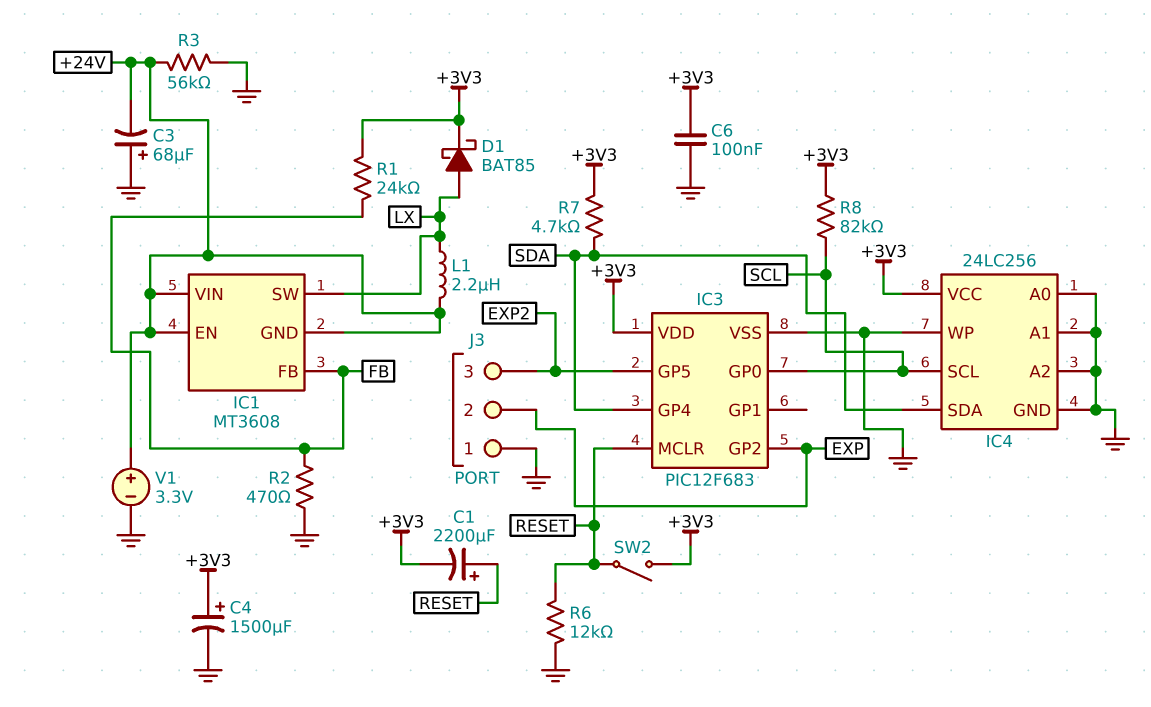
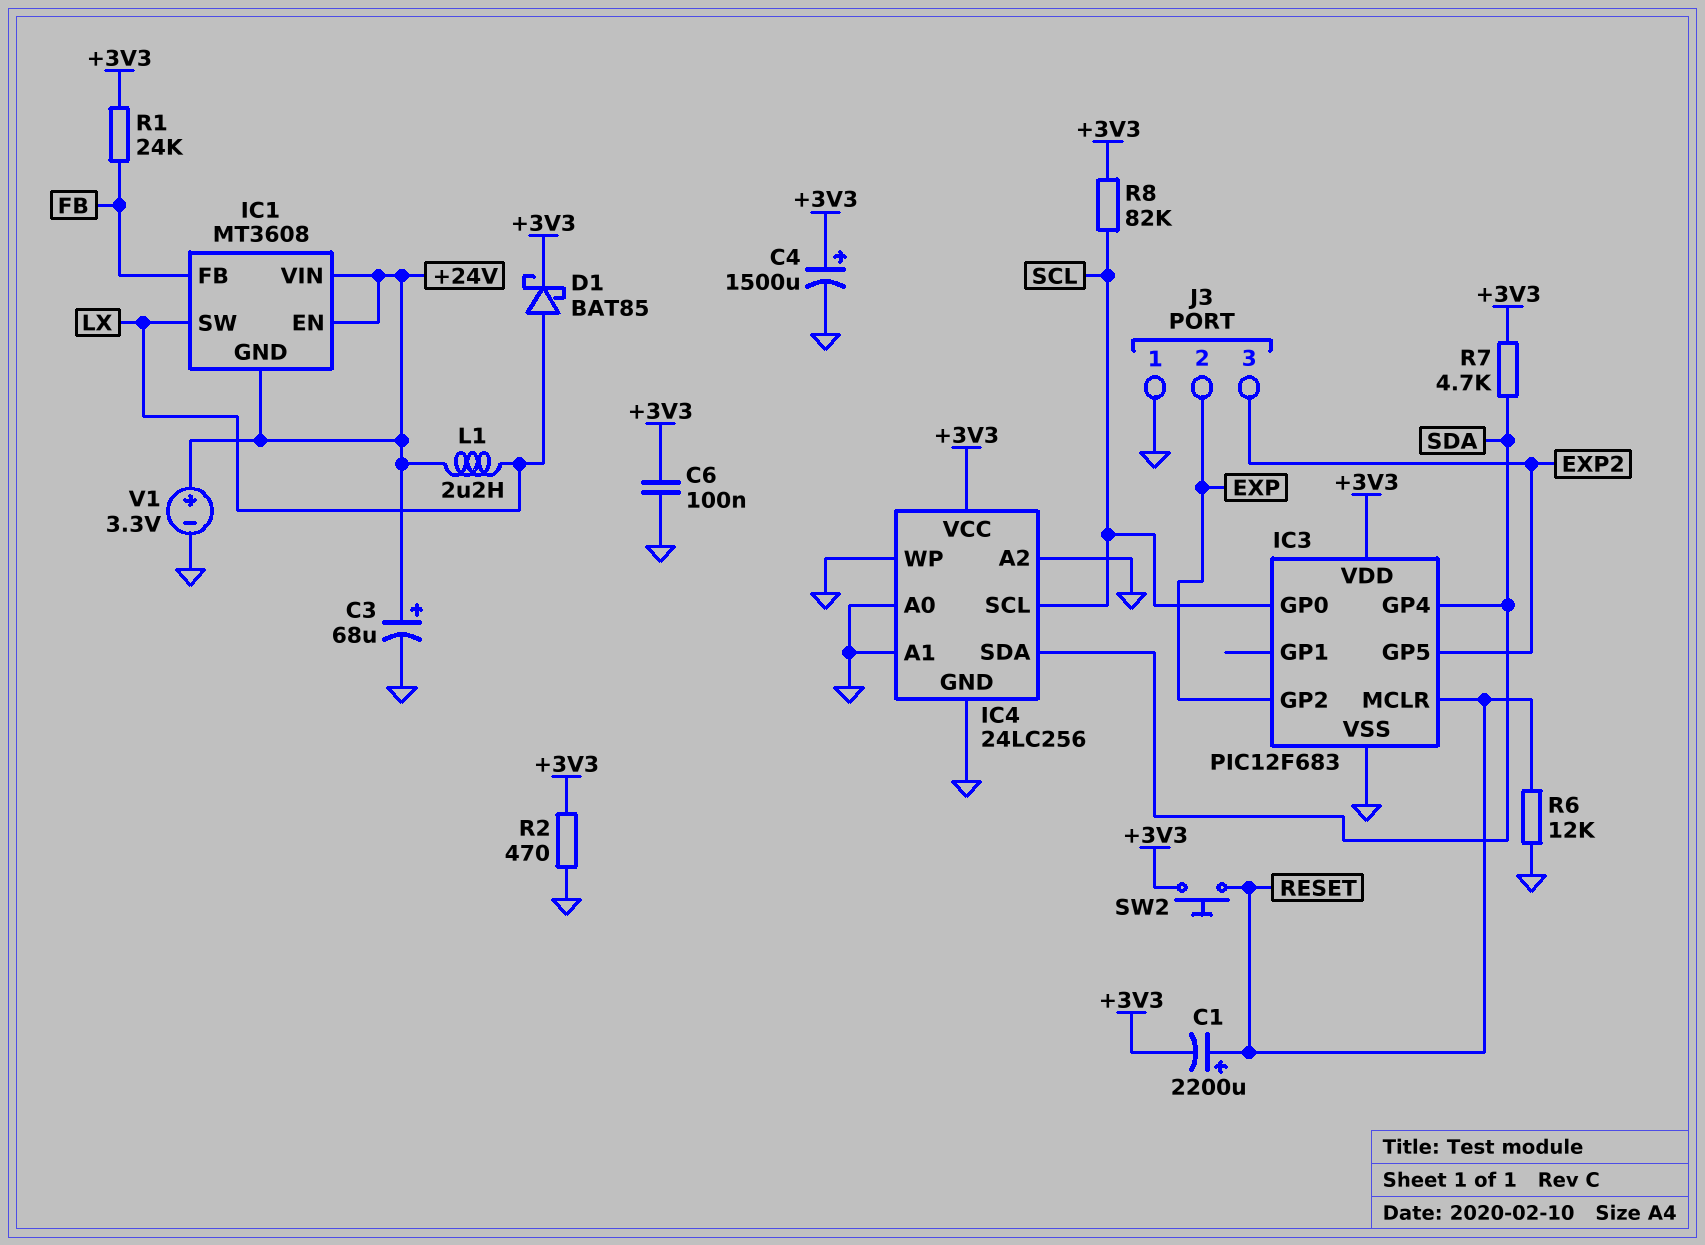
C3: 68uF (plus GND, minus +24V) -> 68uF (plus +24V, minus GND)
R2: 470 (FB, GND) -> 470 (+3V3, GND)
R3: 56k (+24V, GND) -> none
SW2: switch (+3V3, RESET) -> button (+3V3, RESET)

